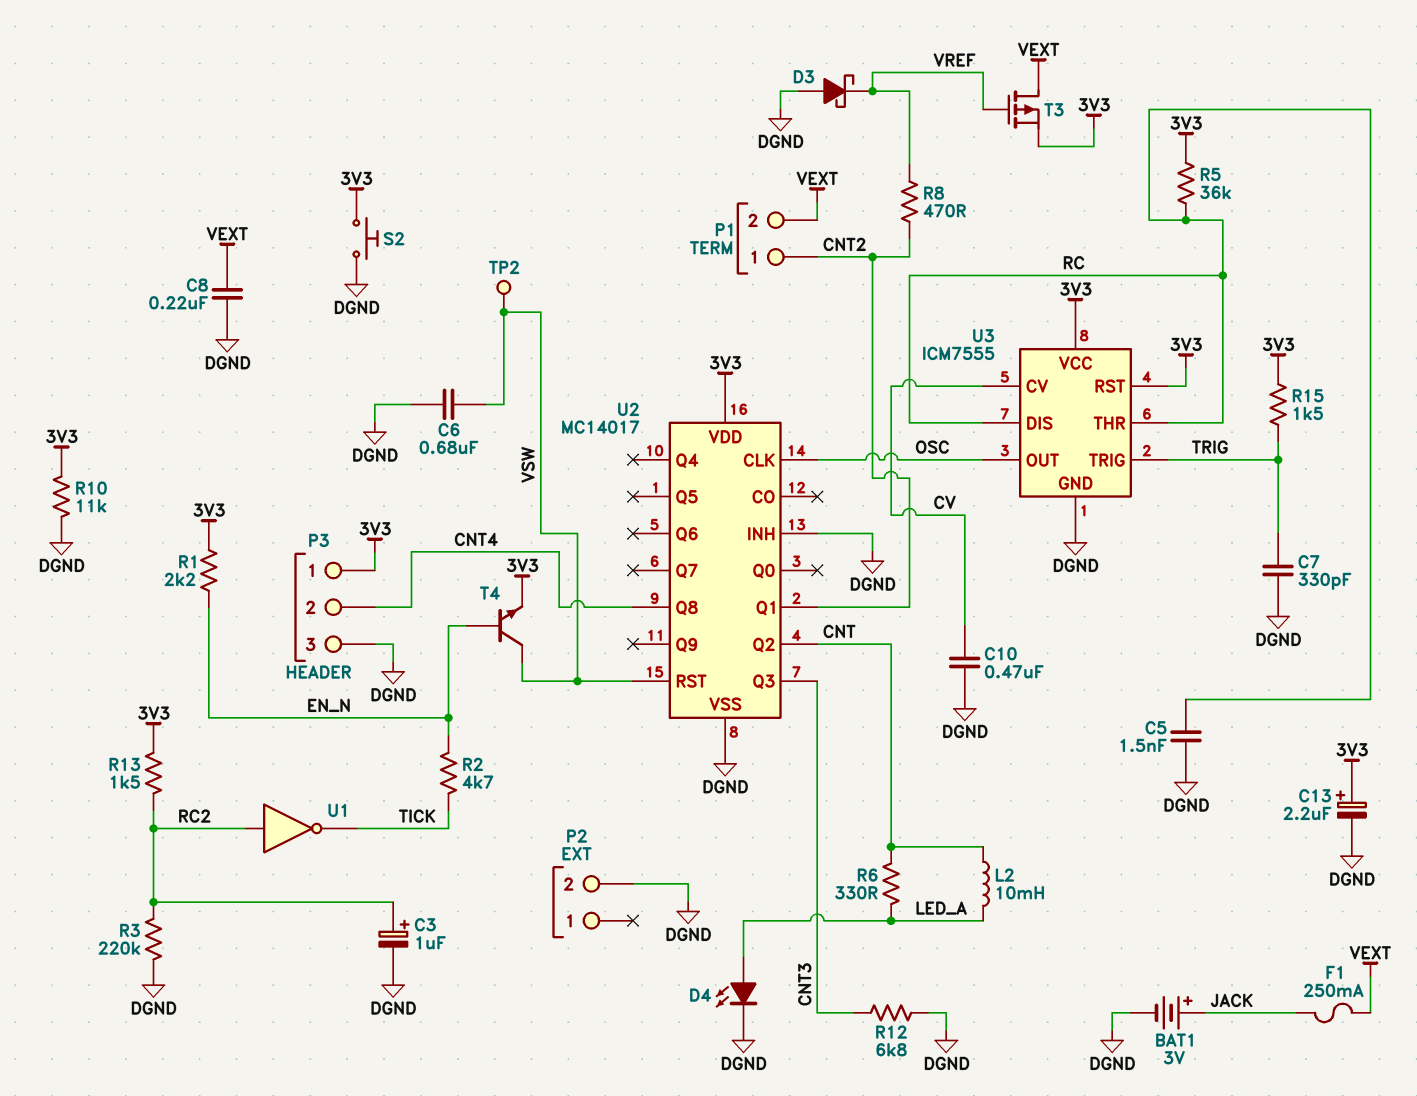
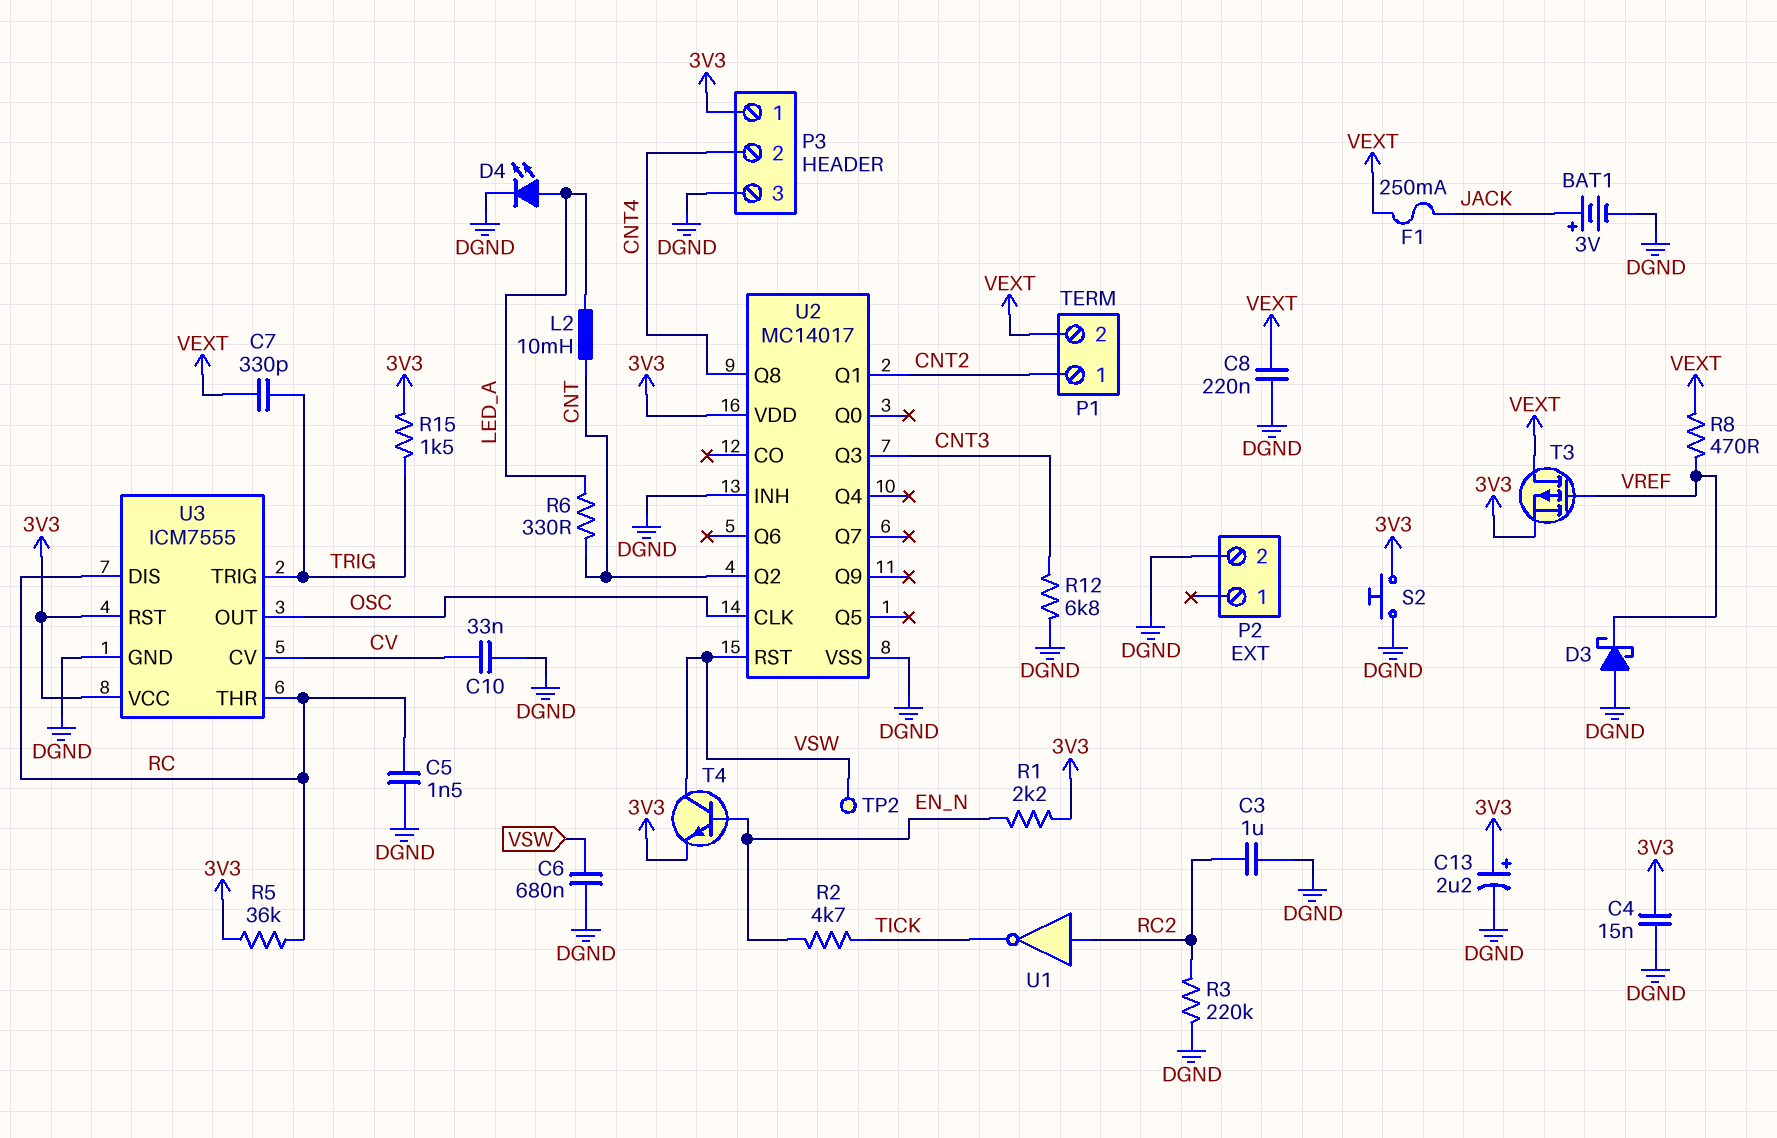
C3: 1uF (plus RC2, minus DGND) -> 1uF (DGND, RC2)
C4: none -> 15nF (3V3, DGND)
C7: 330pF (DGND, TRIG) -> 330pF (TRIG, VEXT)
C10: 470nF (CV, DGND) -> 33nF (CV, DGND)
R8: 470 (CNT2, VREF) -> 470 (VEXT, VREF)
R10: 11k (3V3, DGND) -> none
R13: 1.5k (3V3, RC2) -> none

